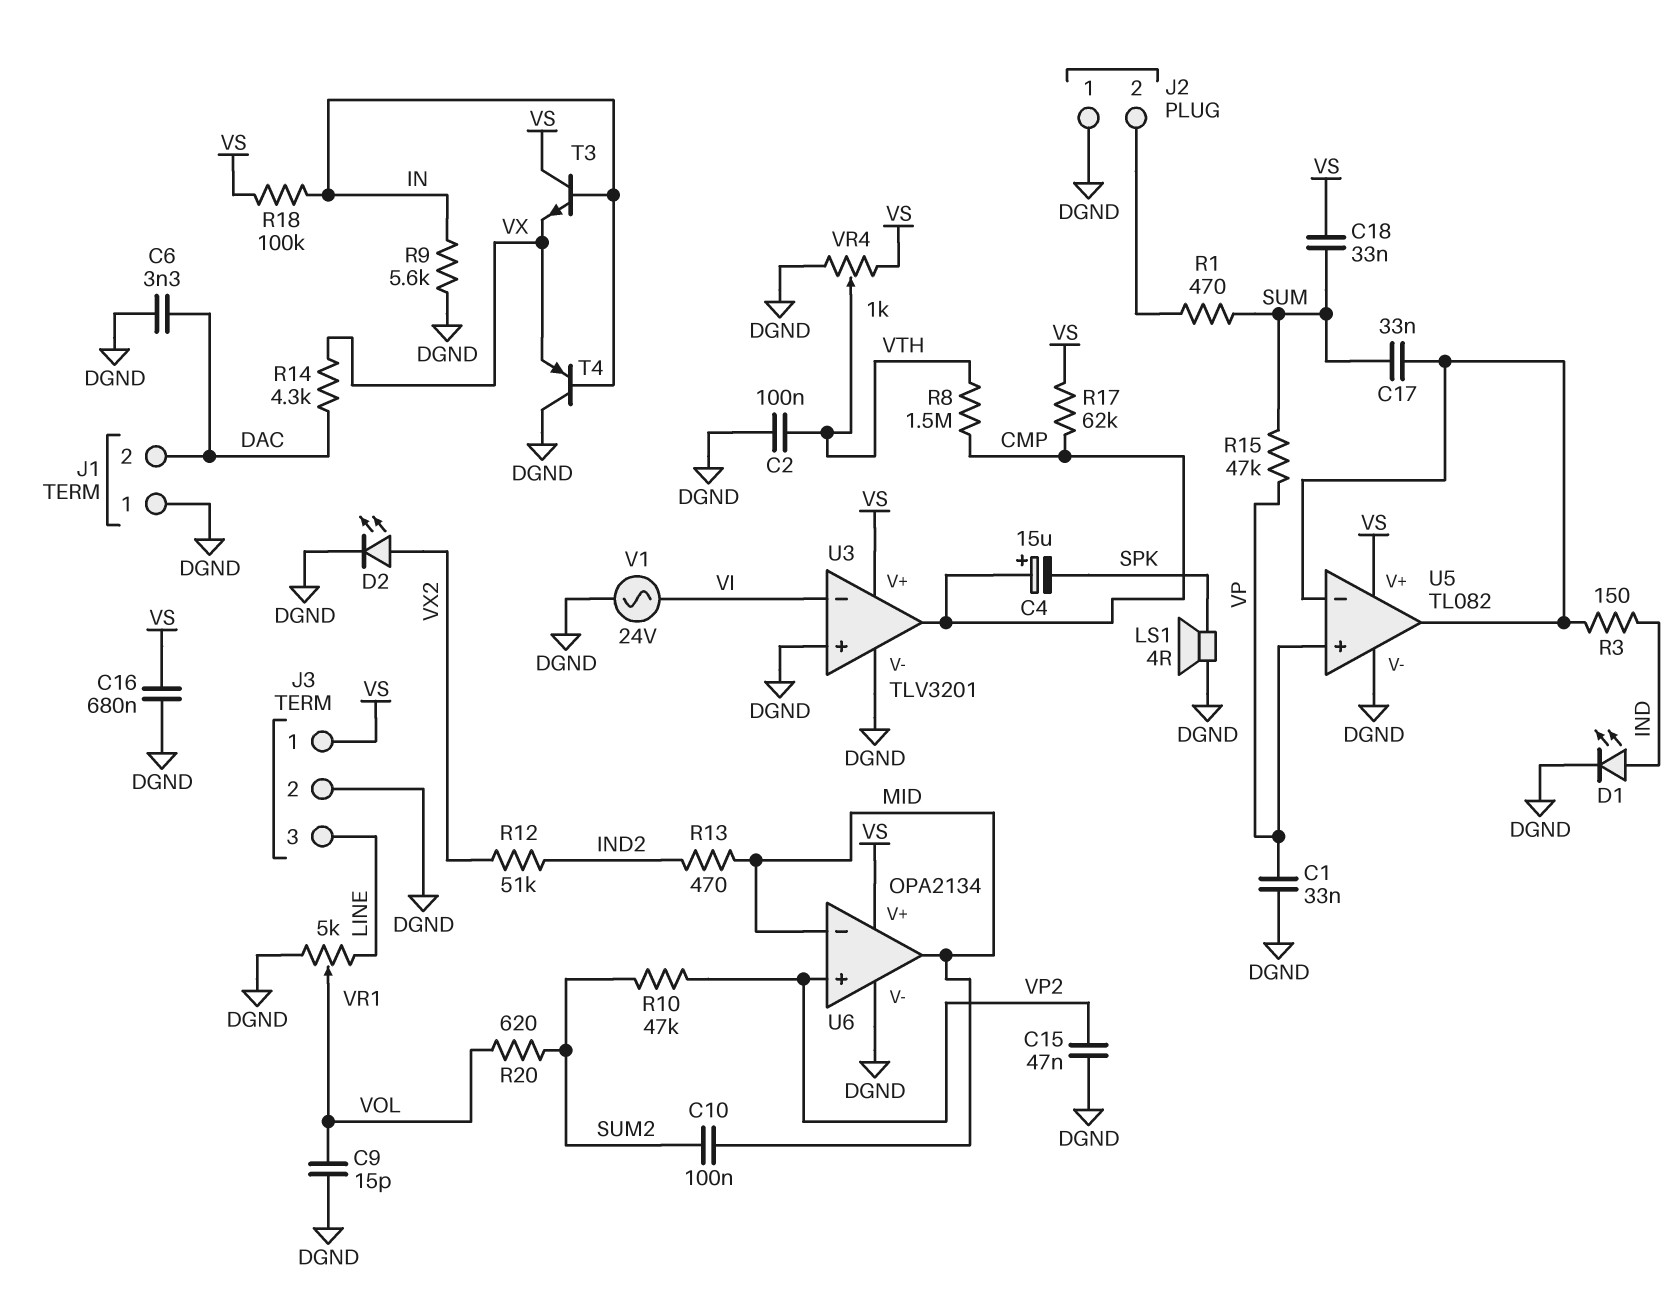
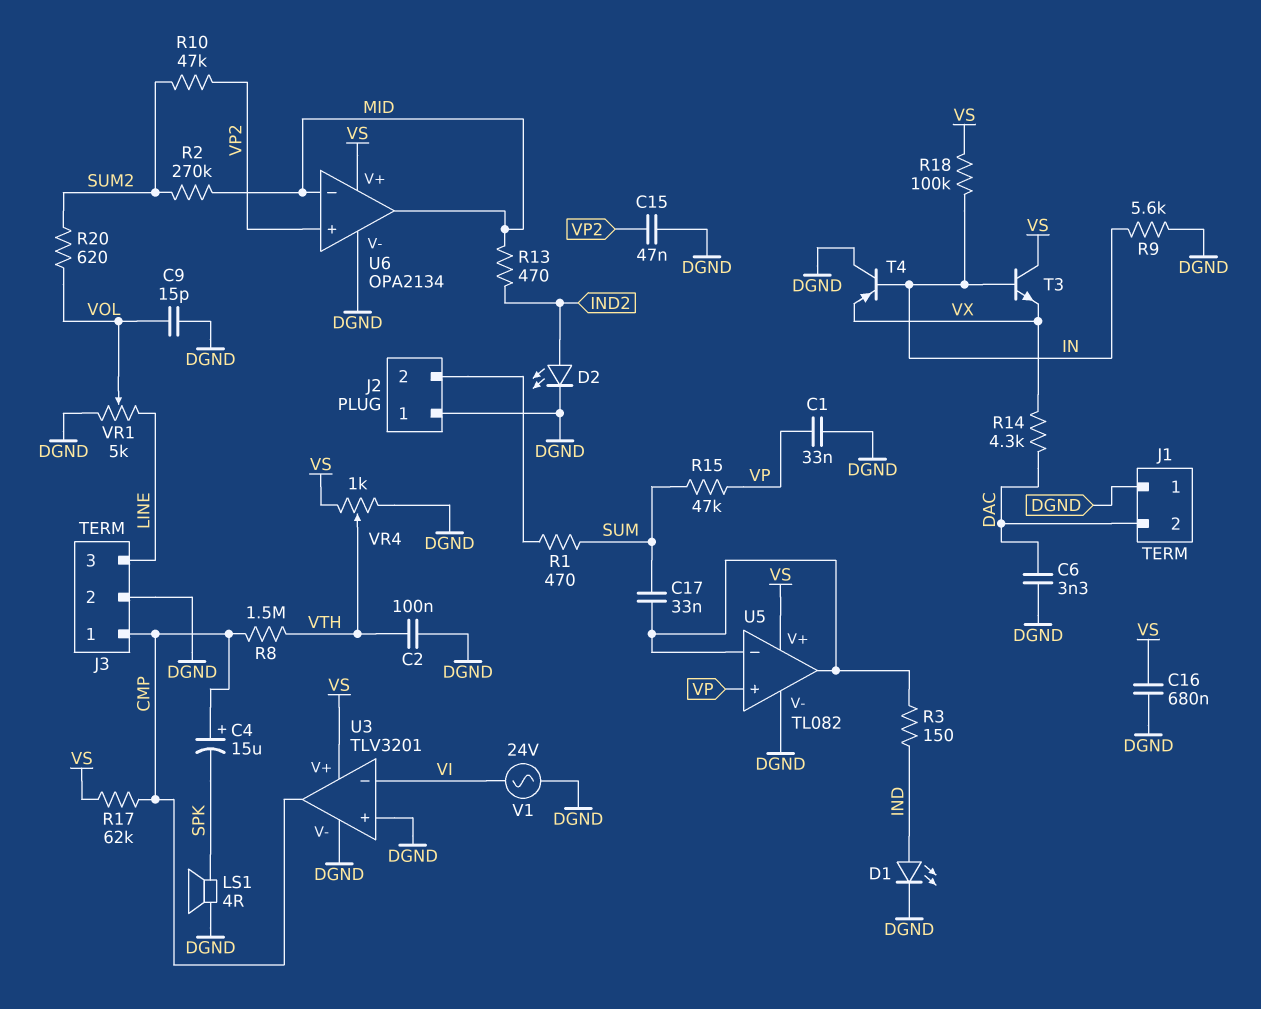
C10: 100nF (MID, SUM2) -> none
C18: 33nF (SUM, VS) -> none
D2: LED (A VX2, K DGND) -> LED (A IND2, K DGND)
J3 pin 1: VS -> CMP
R2: none -> 270k (MID, SUM2)
R12: 51k (IND2, VX2) -> none

